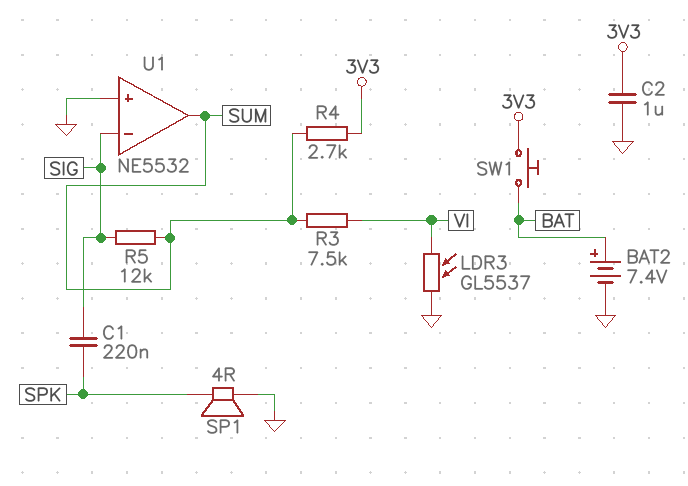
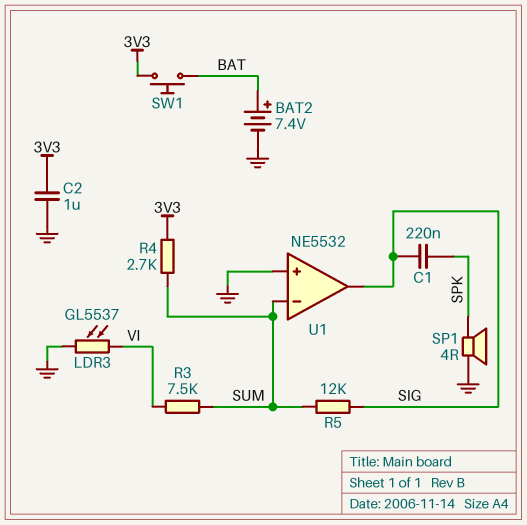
U1 pin in-: SIG -> SUM
U1 pin out: SUM -> SIG

